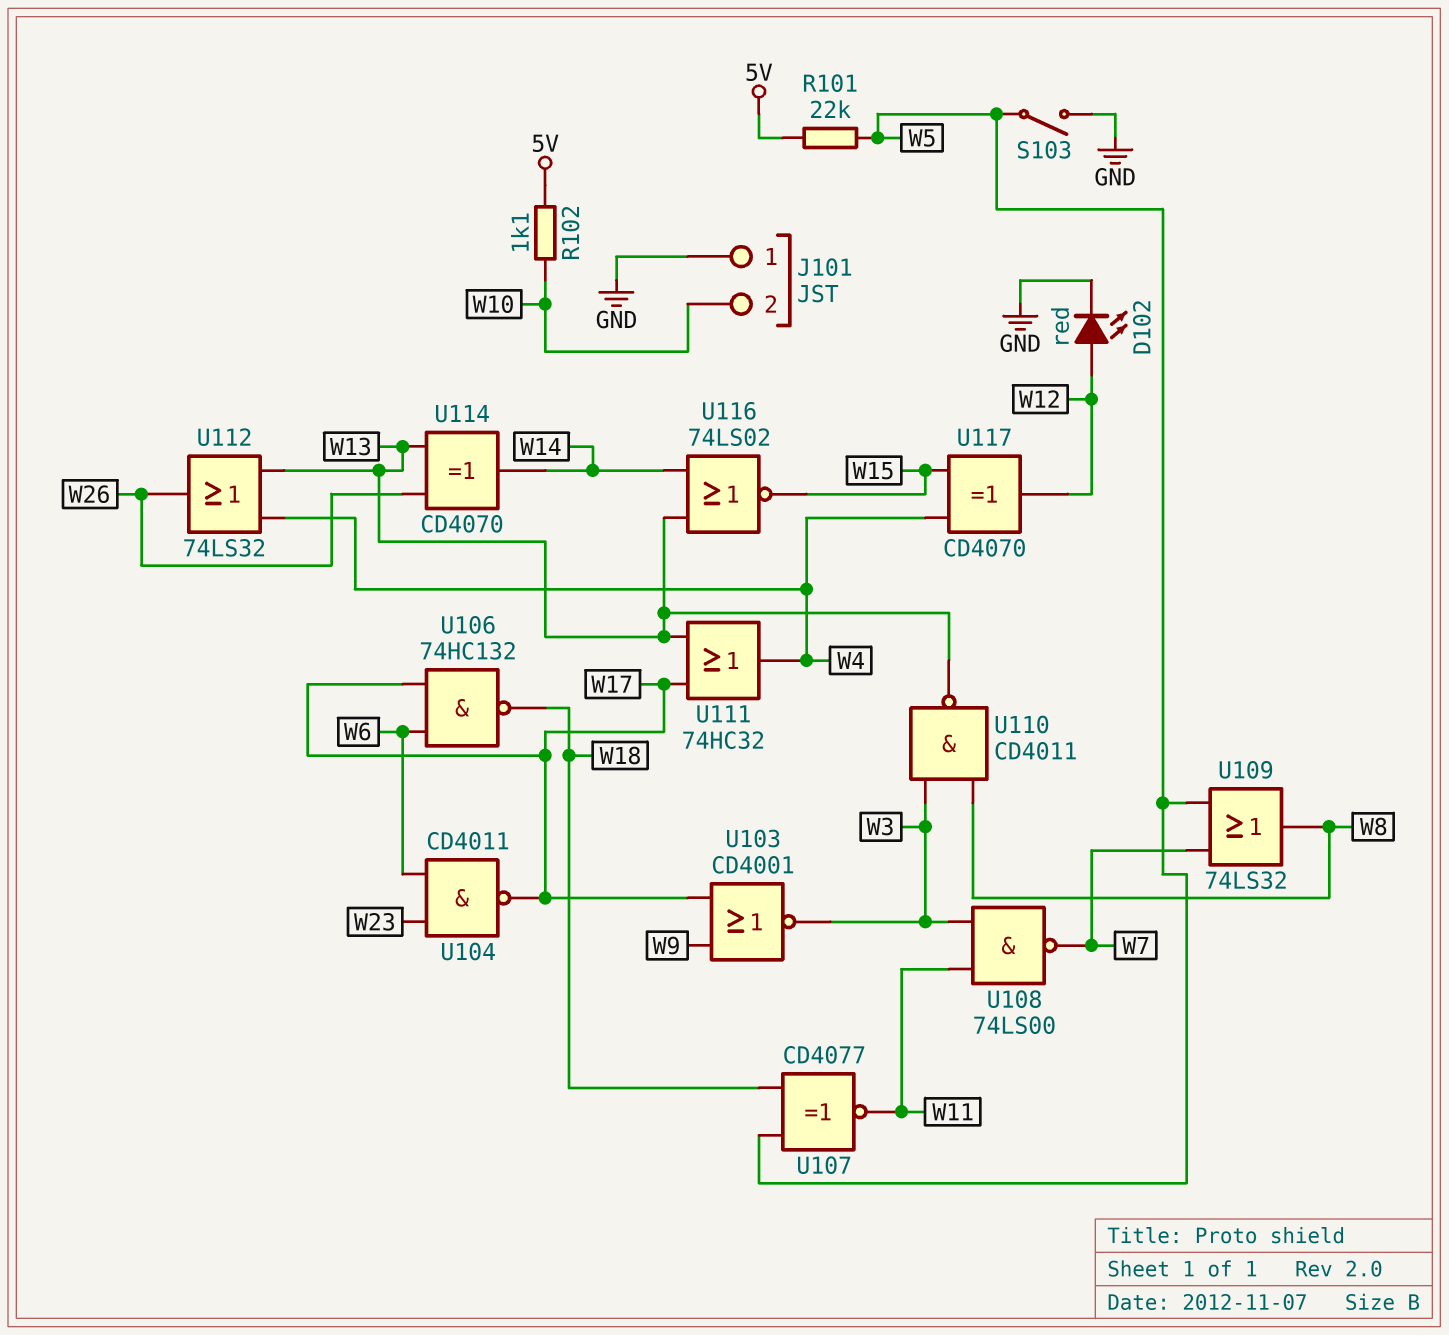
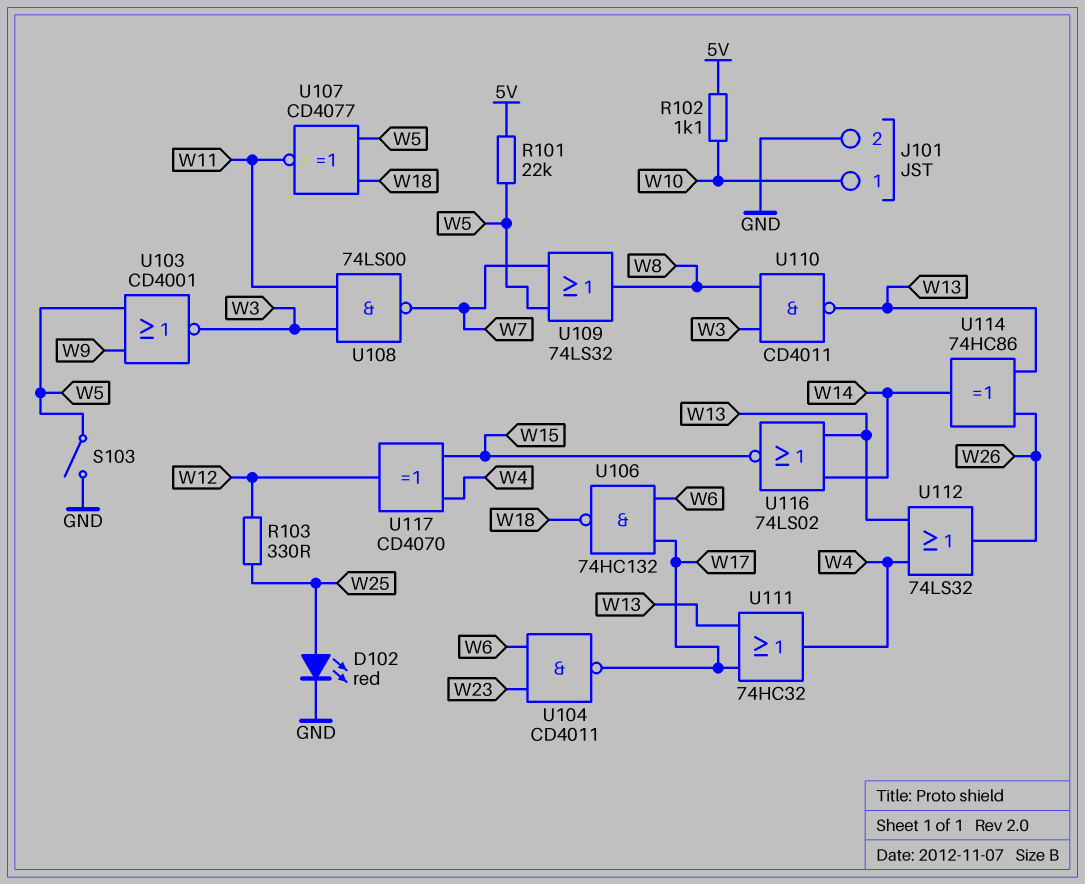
D102: LED red (A W12, K GND) -> LED red (A W25, K GND)
J101 pin 1: GND -> W10
J101 pin 2: W10 -> GND
R103: none -> 330 (W12, W25)
U103: NOR CD4001 (in W9, in W17, out W3) -> NOR CD4001 (in W5, in W9, out W3)
U114: XOR CD4070 (in W13, in W26, out W14) -> XOR 74HC86 (in W13, in W26, out W14)

